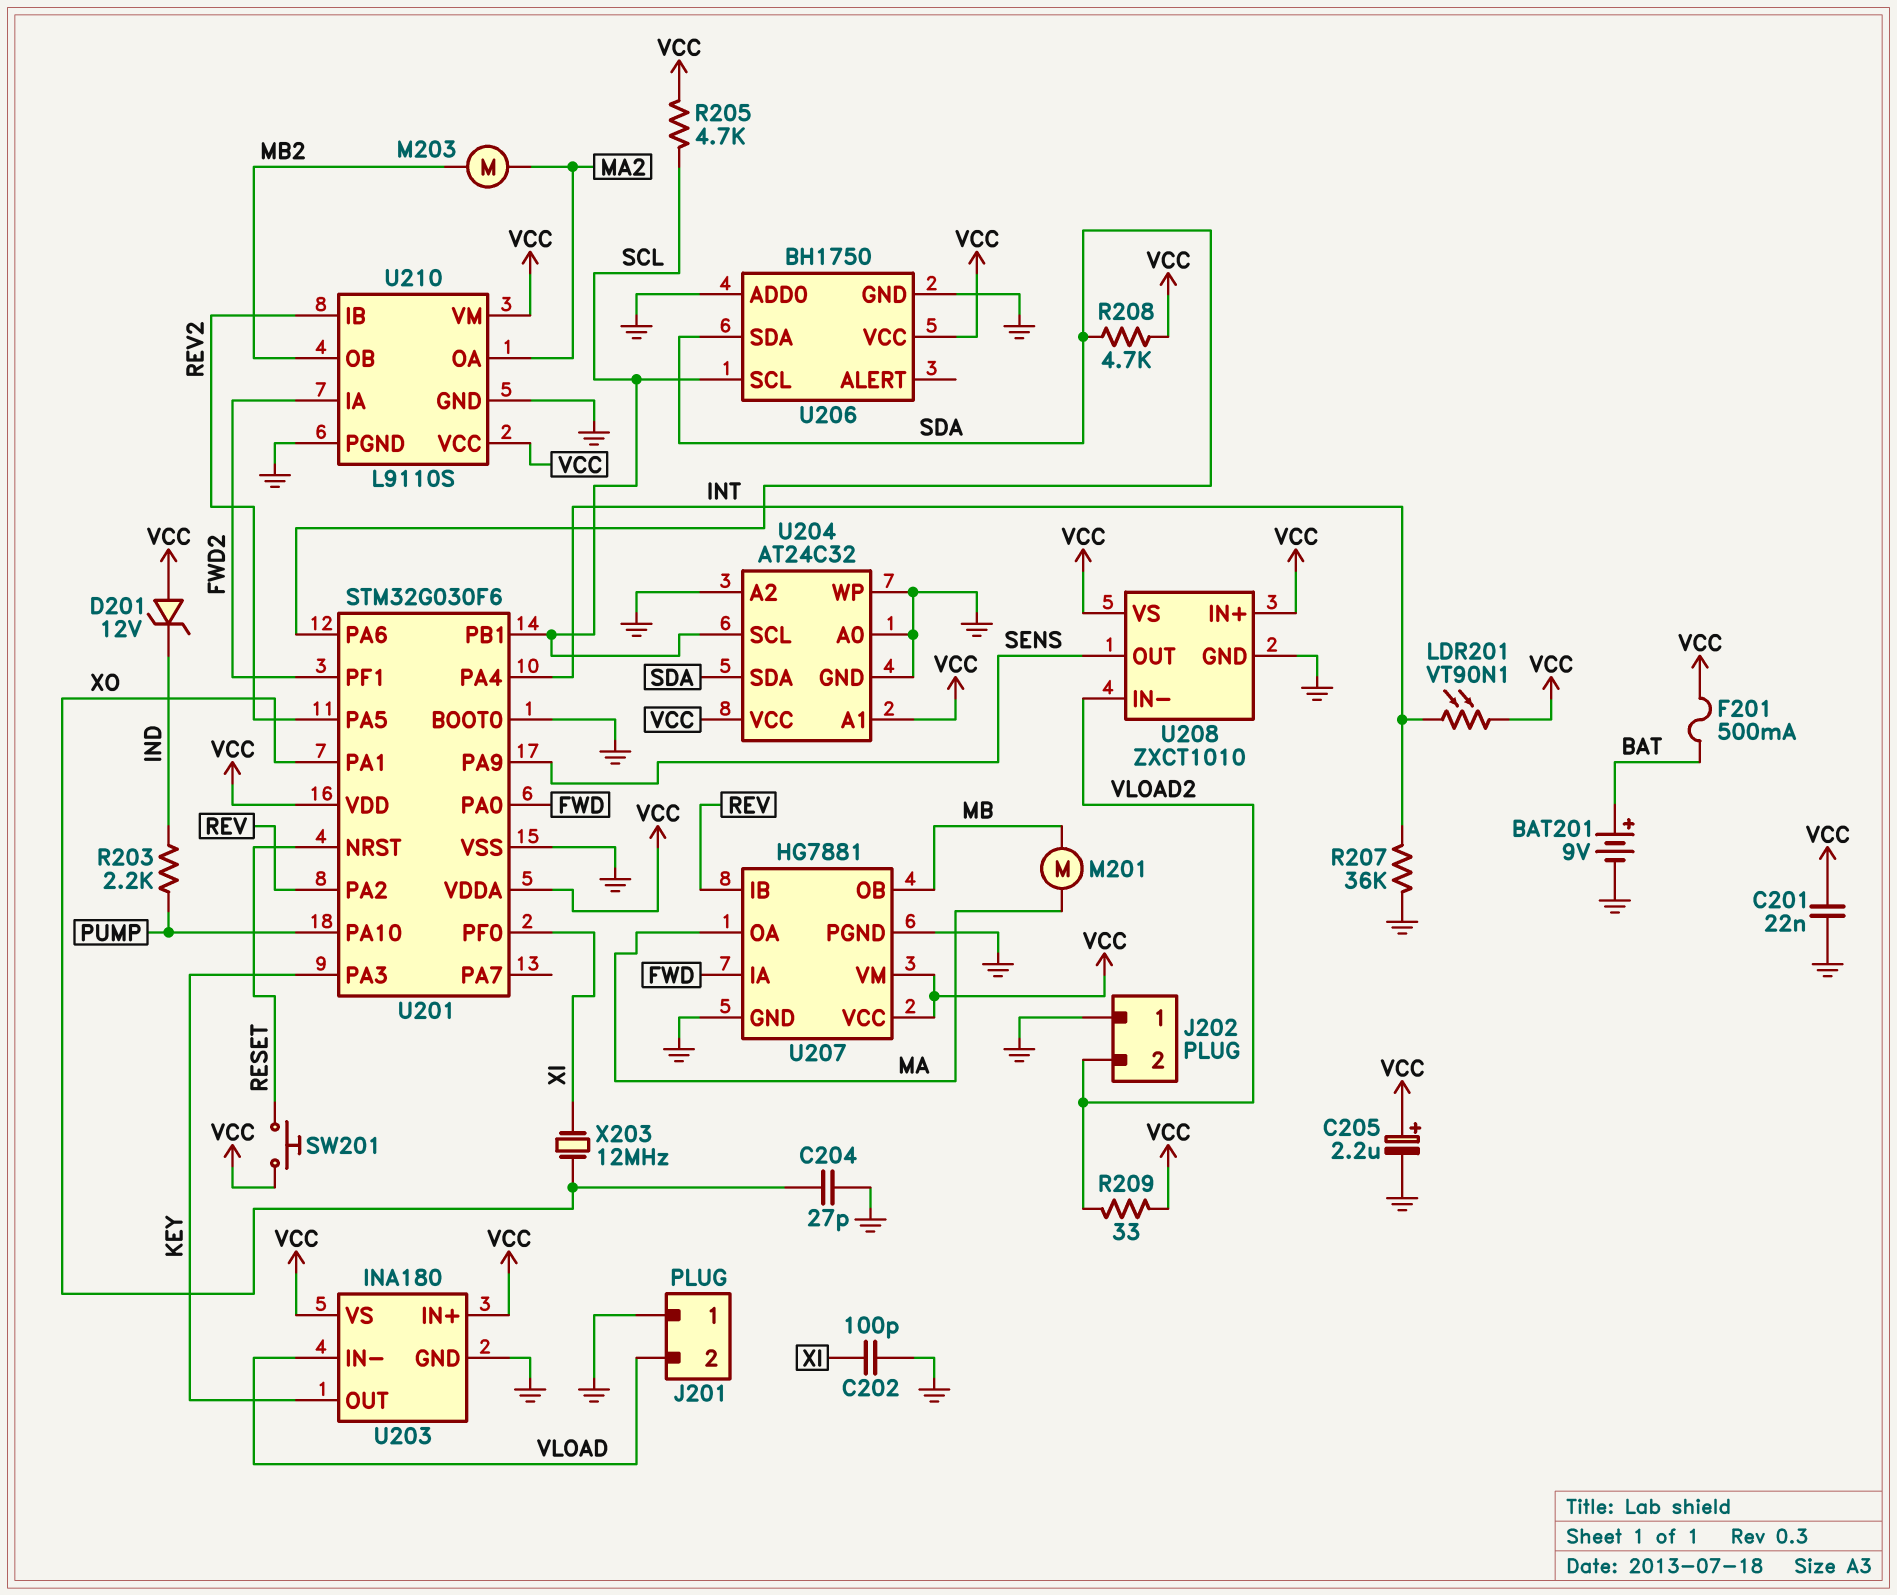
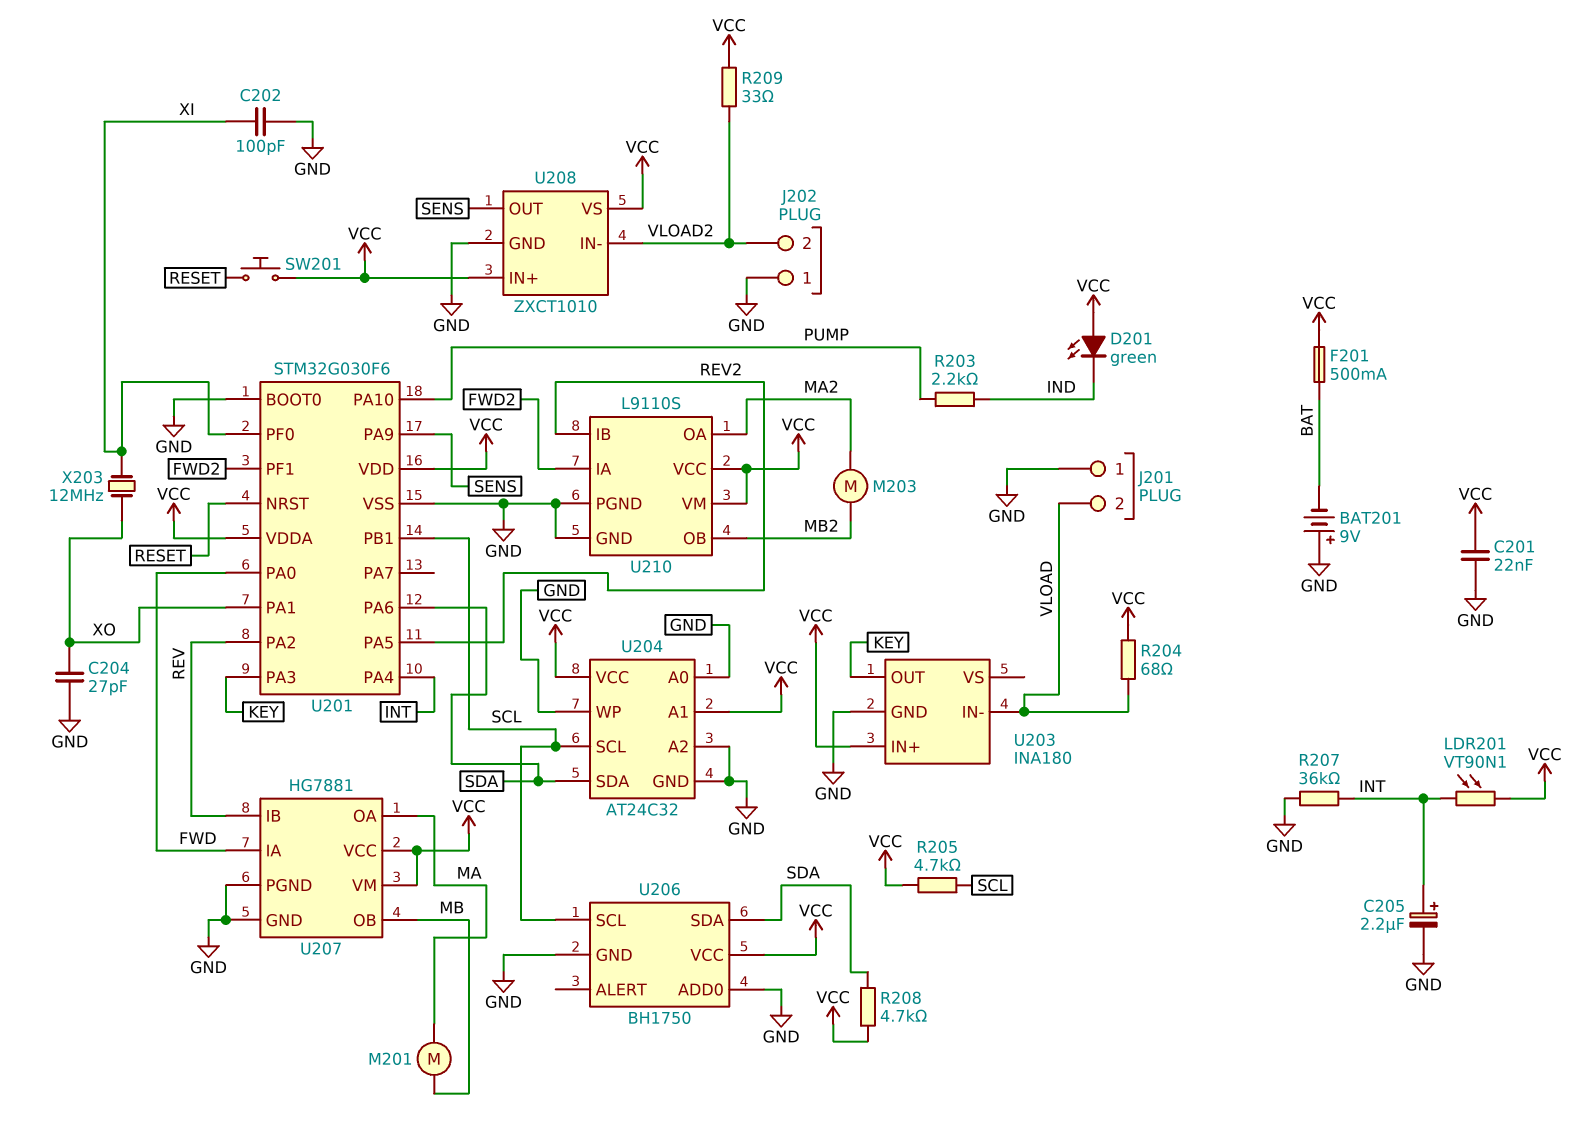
BAT201: 9V (plus BAT, minus GND) -> 9V (plus GND, minus BAT)
C205: 2.2uF (plus VCC, minus GND) -> 2.2uF (plus INT, minus GND)
D201: zener 12V (A VCC, K IND) -> LED green (A VCC, K IND)
R204: none -> 68 (VCC, VLOAD)
U203 pin VS: VCC -> none

